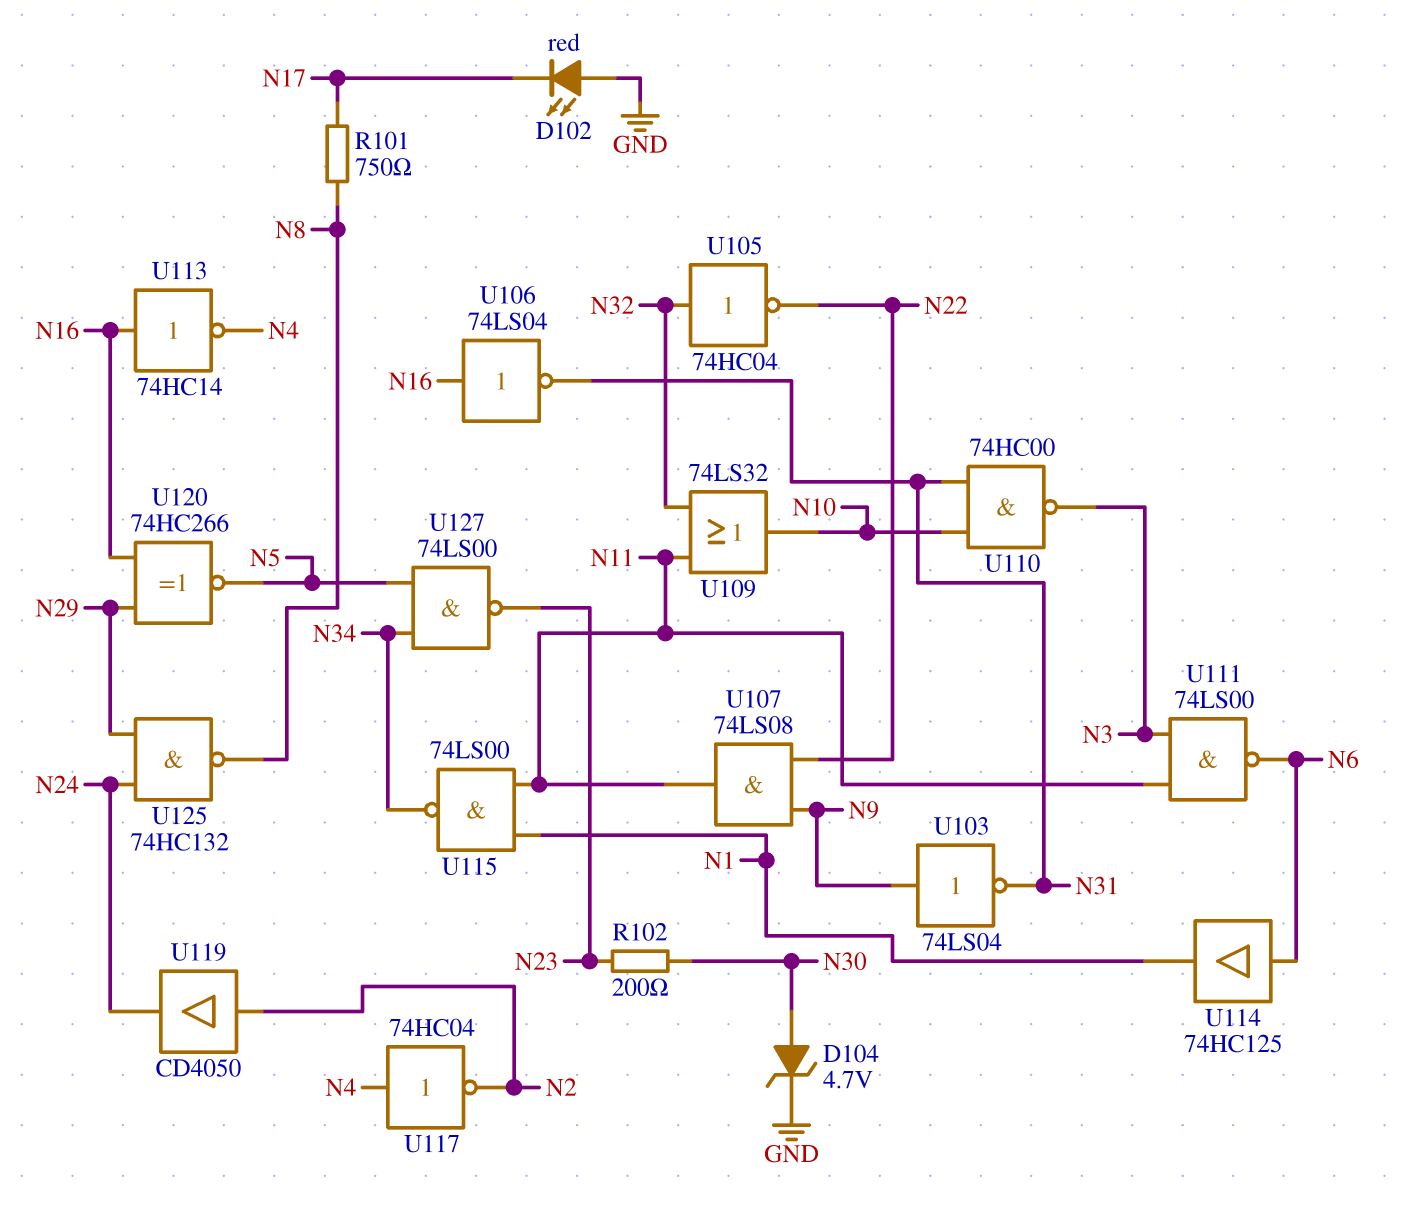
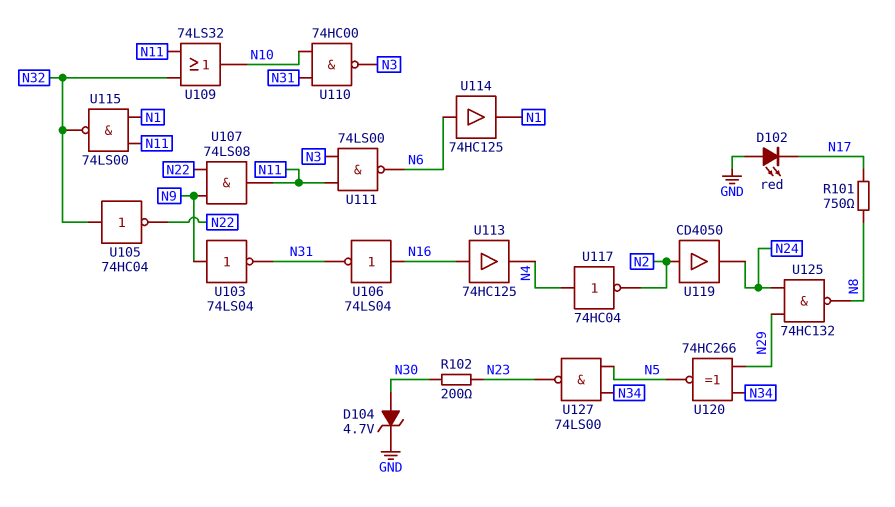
U113: NOT 74HC14 (in N16, out N4) -> buffer 74HC125 (in N16, out N4)
U115: NAND 74LS00 (in N1, in N11, out N34) -> NAND 74LS00 (in N1, in N11, out N32)
U120: XNOR 74HC266 (in N16, in N29, out N5) -> XNOR 74HC266 (in N29, in N34, out N5)

